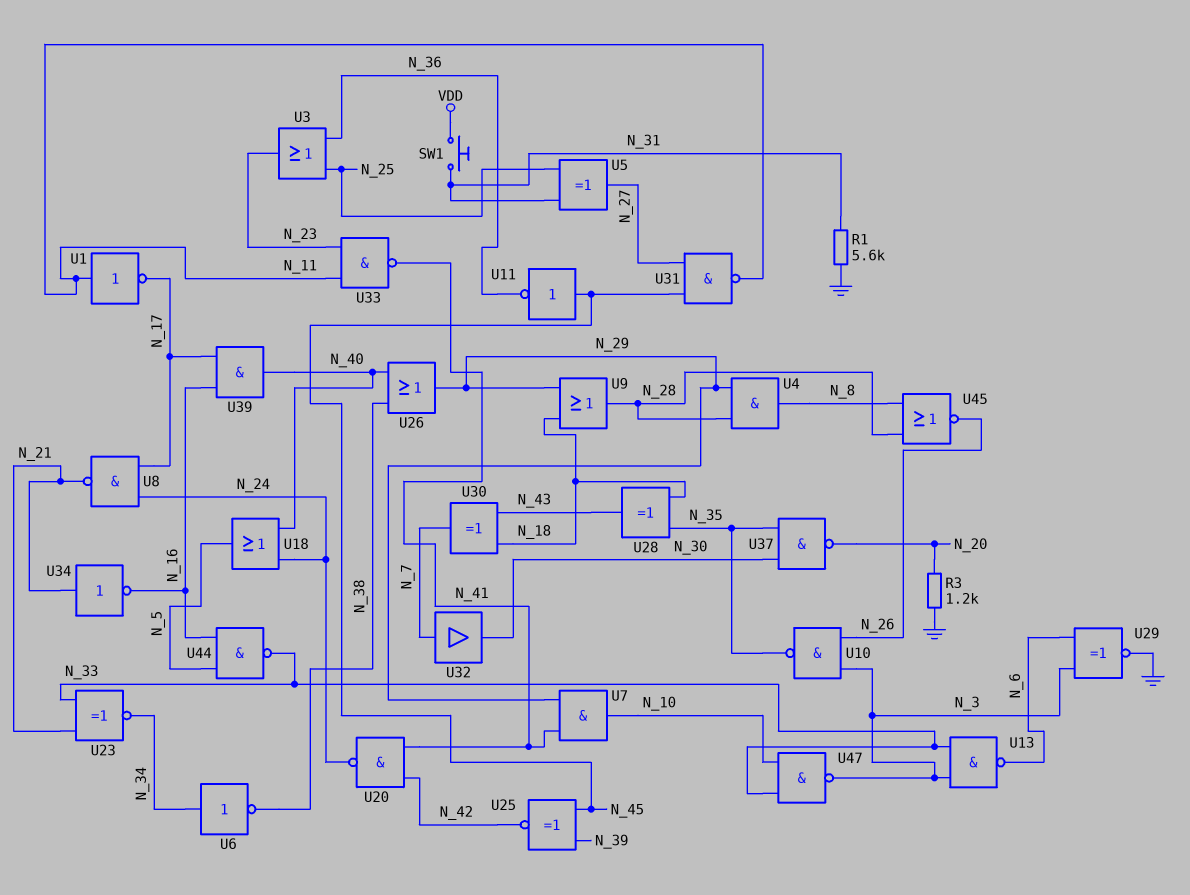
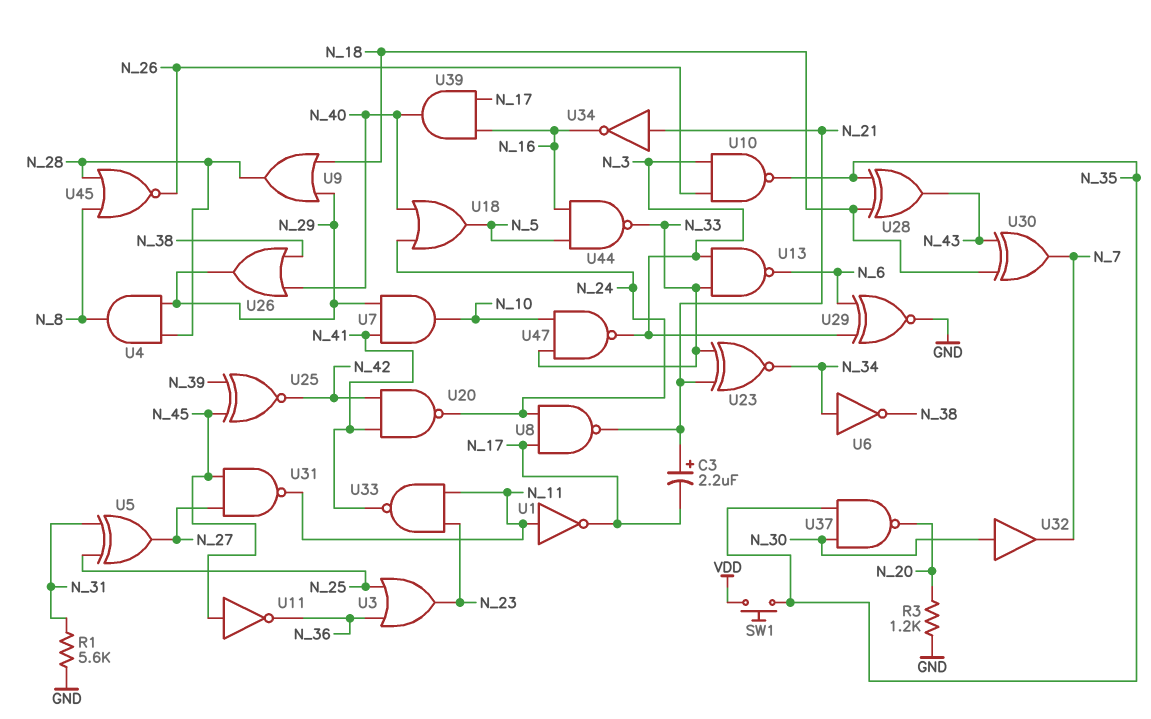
C3: none -> 2.2uF (plus N_21, minus N_17)
SW1: button (N_31, VDD) -> button (N_35, VDD)
U32: buffer (in N_7, out N_30) -> buffer (in N_30, out N_7)

